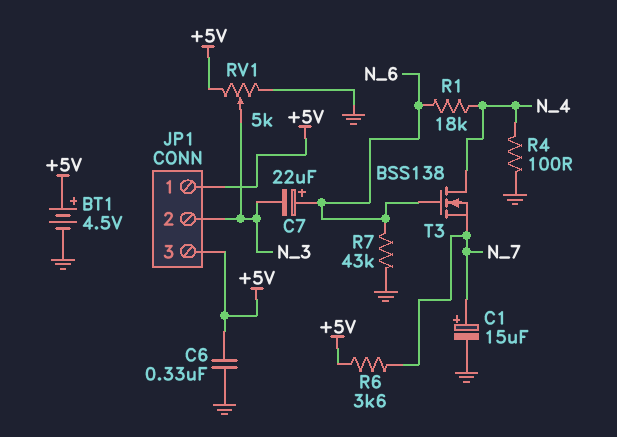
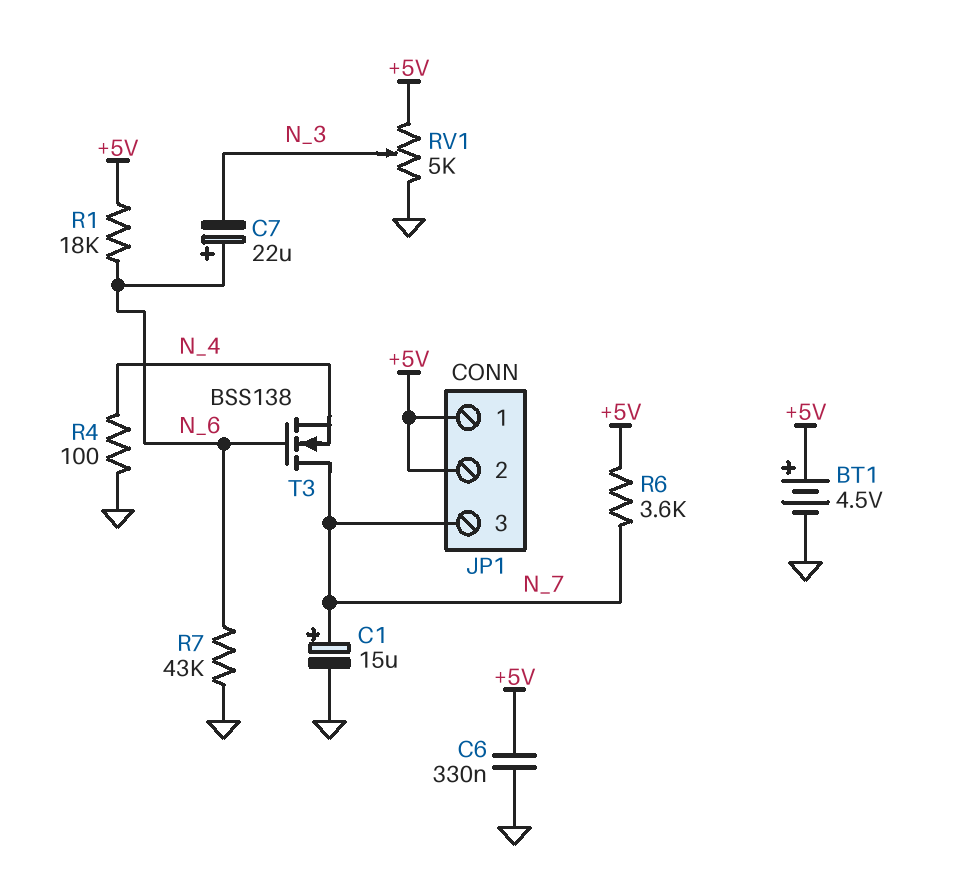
JP1 pin 2: N_3 -> +5V
JP1 pin 3: +5V -> N_7
R1: 18k (N_4, N_6) -> 18k (+5V, N_6)
T3: NMOS BSS138 (G N_6, D N_4, S N_7) -> NMOS BSS138 (G N_6, D N_7, S N_4)

